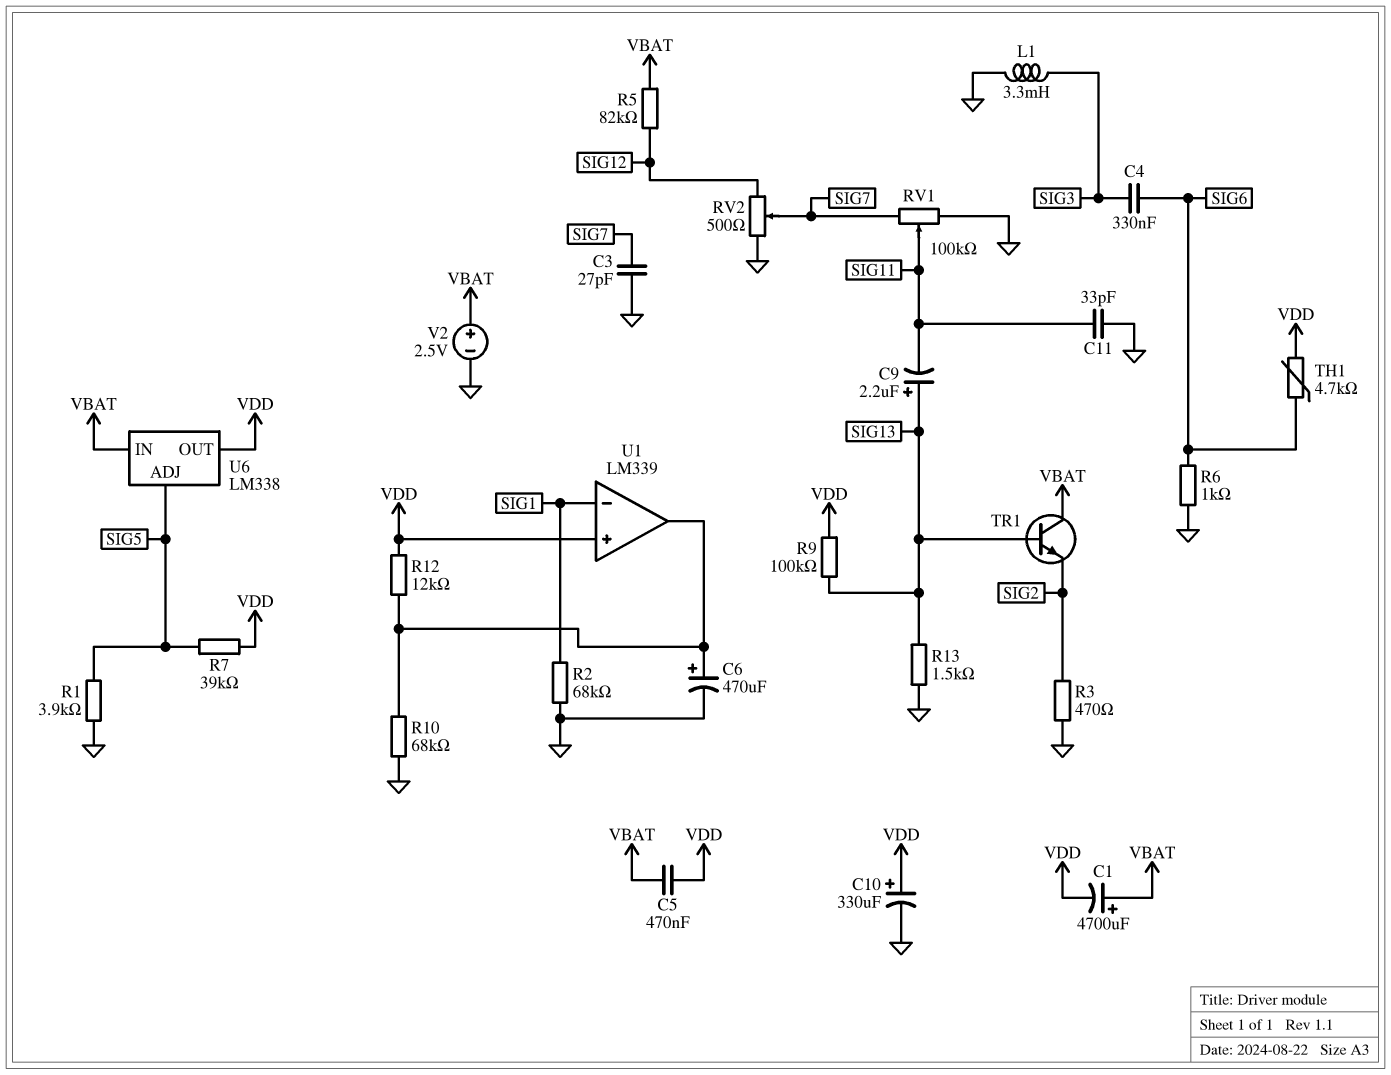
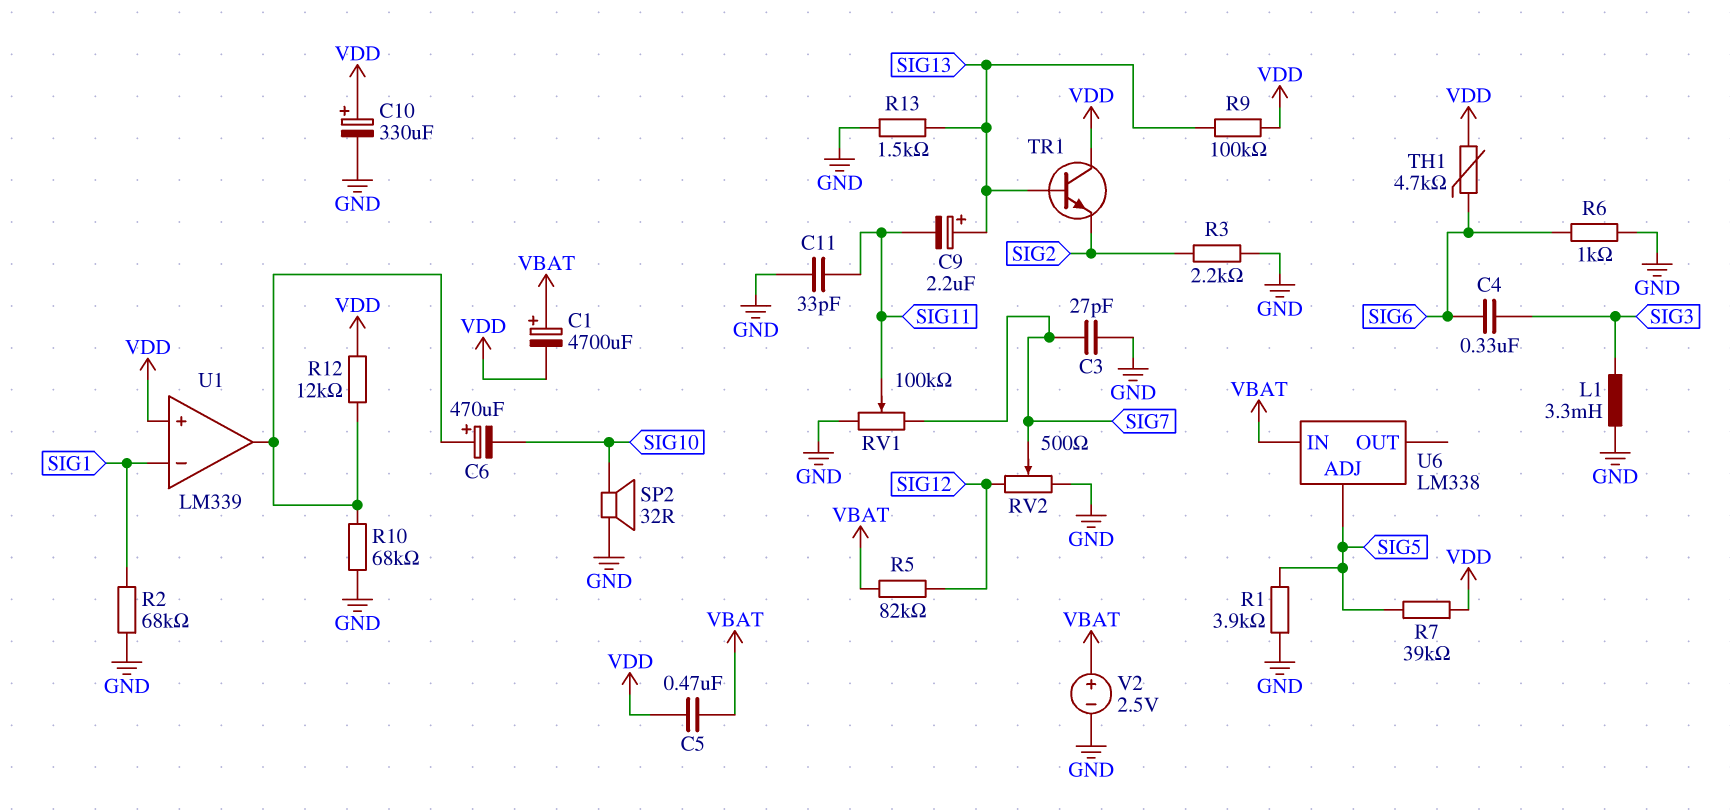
C6: 470uF (plus U1/out, minus GND) -> 470uF (plus U1/out, minus SIG10)
R3: 470 (GND, SIG2) -> 2.2k (GND, SIG2)
SP2: none -> speaker 32R (GND, SIG10)
TR1: NPN (B SIG13, C VBAT, E SIG2) -> NPN (B SIG13, C VDD, E SIG2)
U6 pin OUT: VDD -> none

